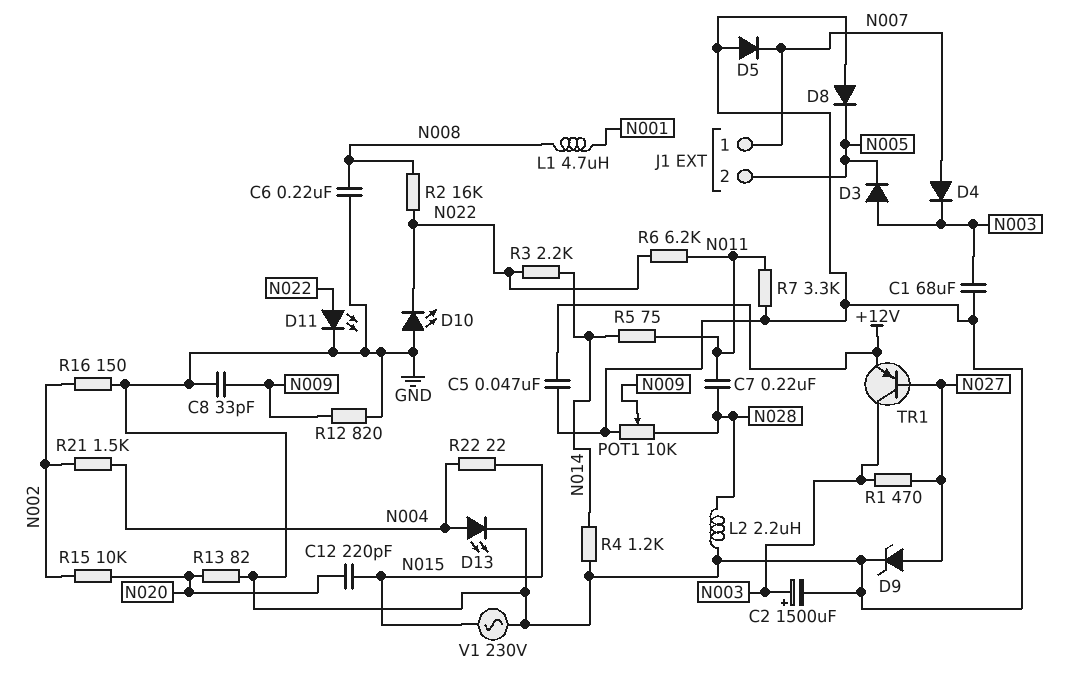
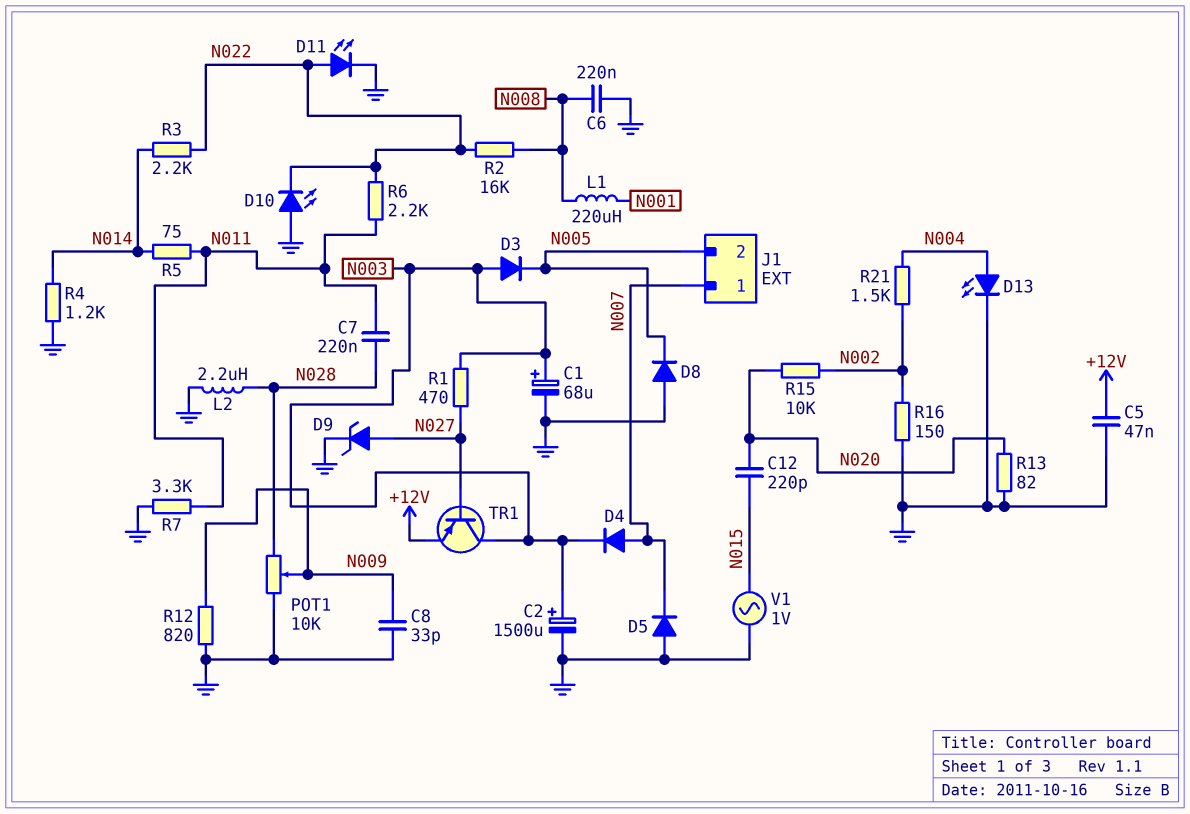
C1: 68uF (GND, N003) -> 68uF (plus N003, minus GND)
L1: 4.7uH (N001, N008) -> 220uH (N001, N008)
R6: 6.2k (N011, N022) -> 2.2k (N011, N022)
R22: 22 (N004, N015) -> none
V1: AC 230V (GND, N015) -> AC 1V (GND, N015)

